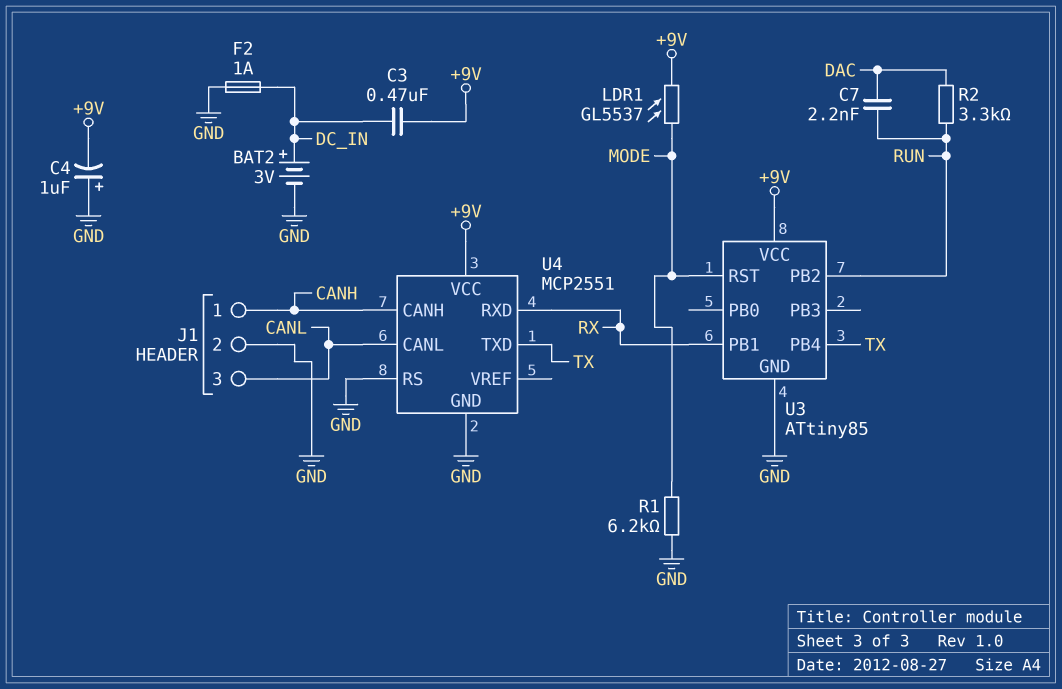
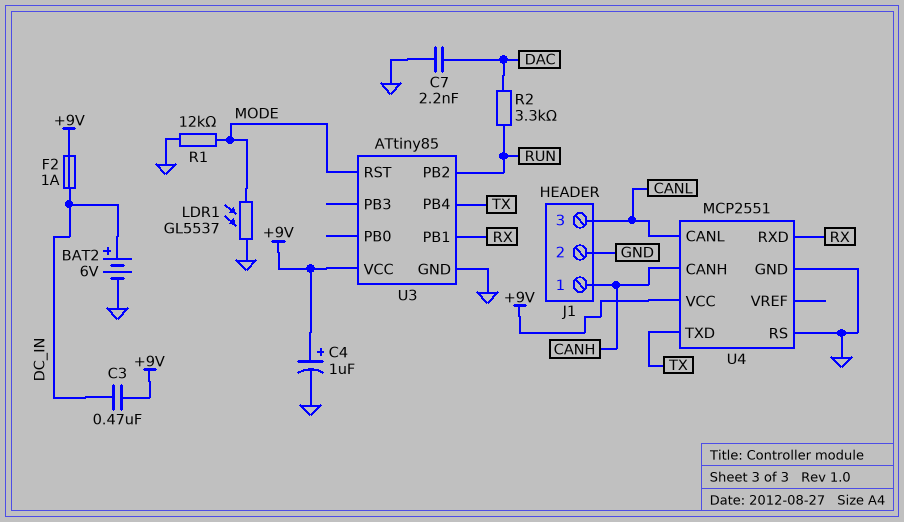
BAT2: 3V (plus DC_IN, minus GND) -> 6V (plus DC_IN, minus GND)
C4: 1uF (plus GND, minus +9V) -> 1uF (plus +9V, minus GND)
C7: 2.2nF (DAC, RUN) -> 2.2nF (DAC, GND)
F2: 1A (DC_IN, GND) -> 1A (+9V, DC_IN)
LDR1: GL5537 (+9V, MODE) -> GL5537 (GND, MODE)
R1: 6.2k (GND, MODE) -> 12k (GND, MODE)

